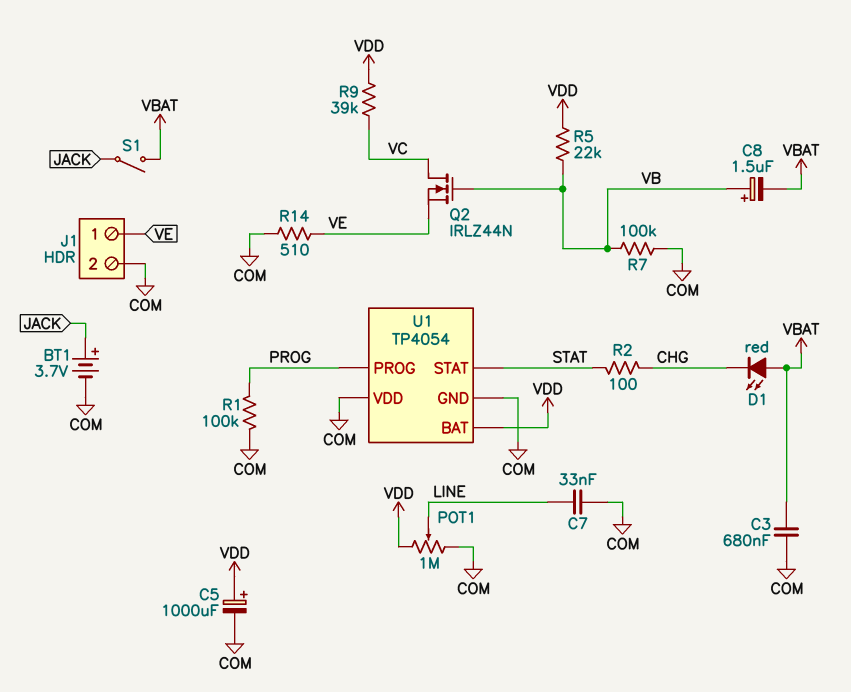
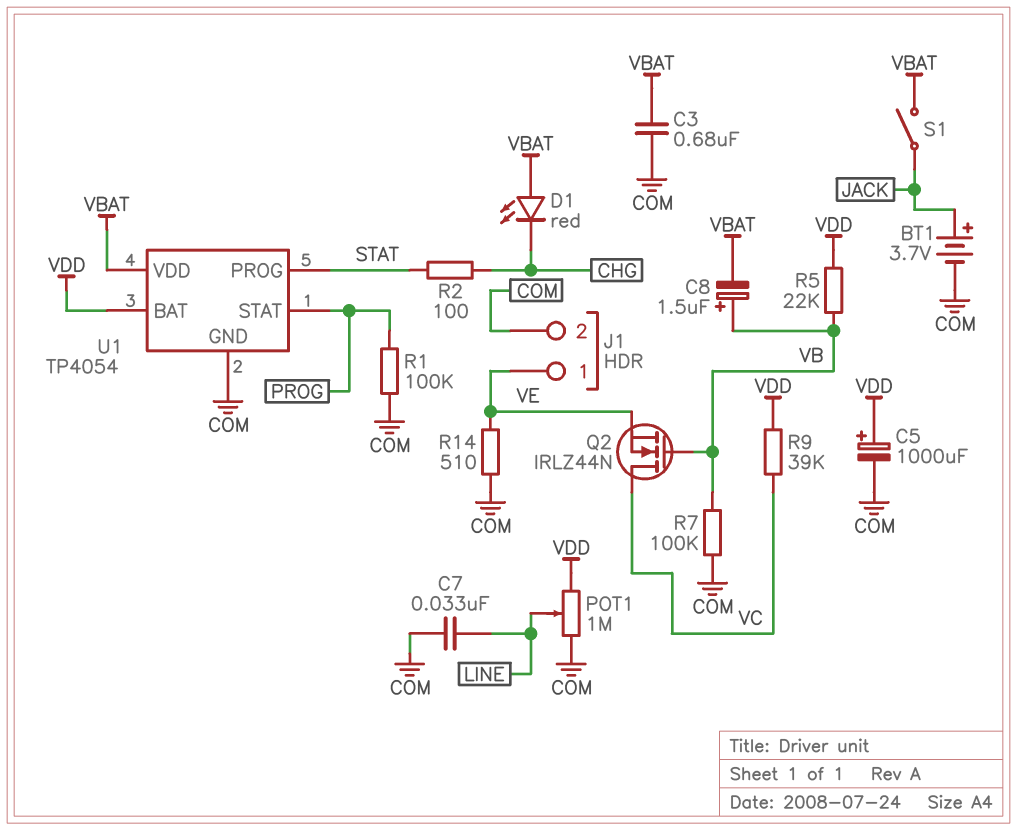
U1 pin PROG: PROG -> STAT
U1 pin STAT: STAT -> PROG
U1 pin VDD: COM -> VBAT

